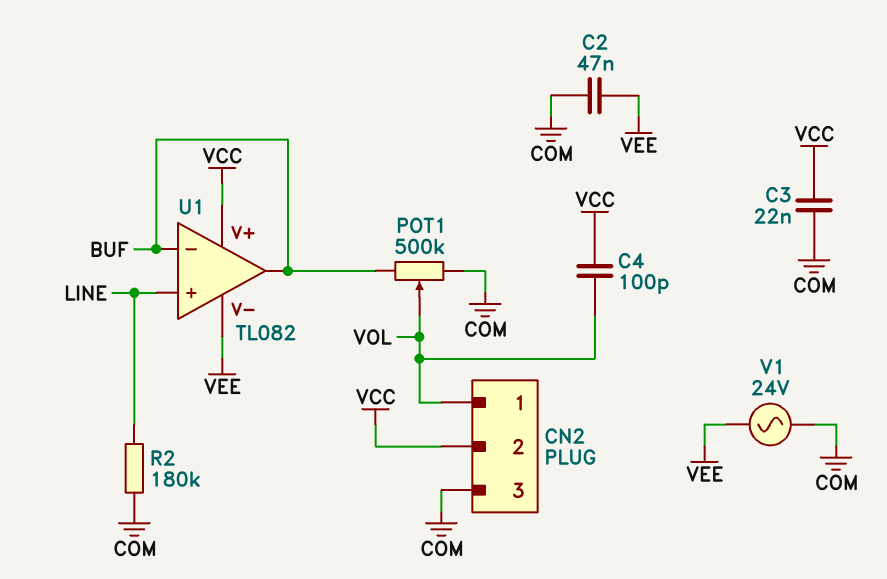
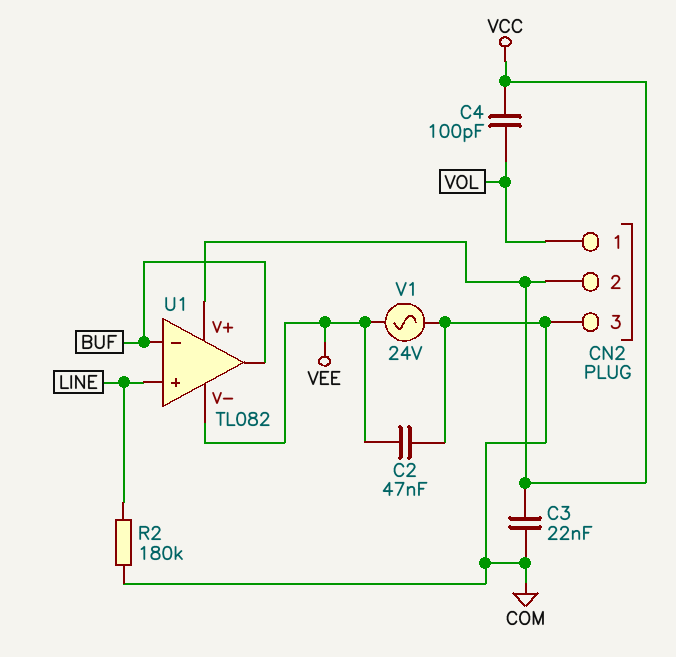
POT1: 500k (BUF, COM, wiper VOL) -> none

